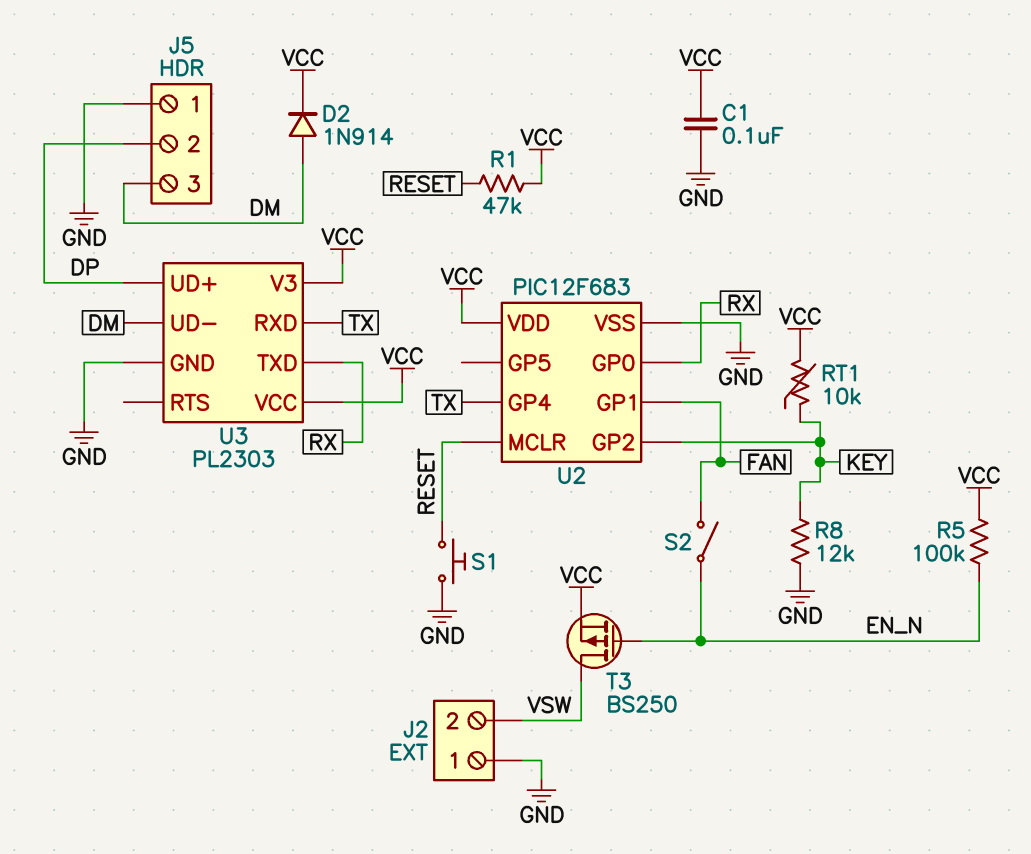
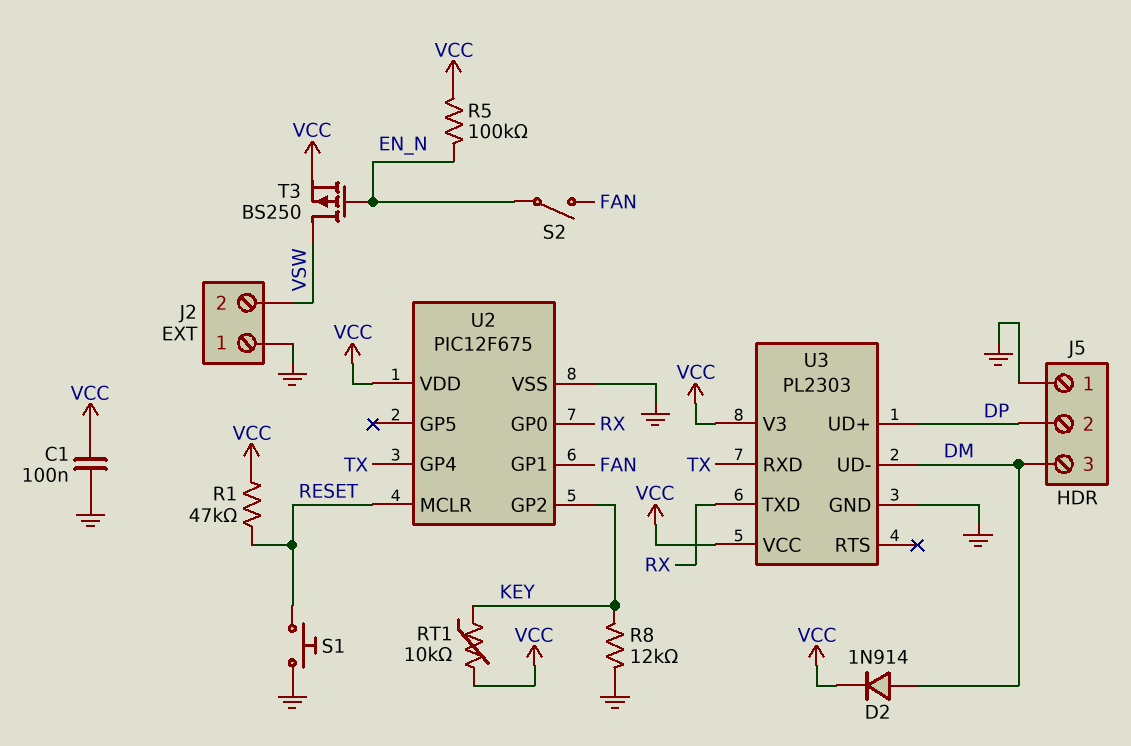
U2: PIC12F683 -> PIC12F675

